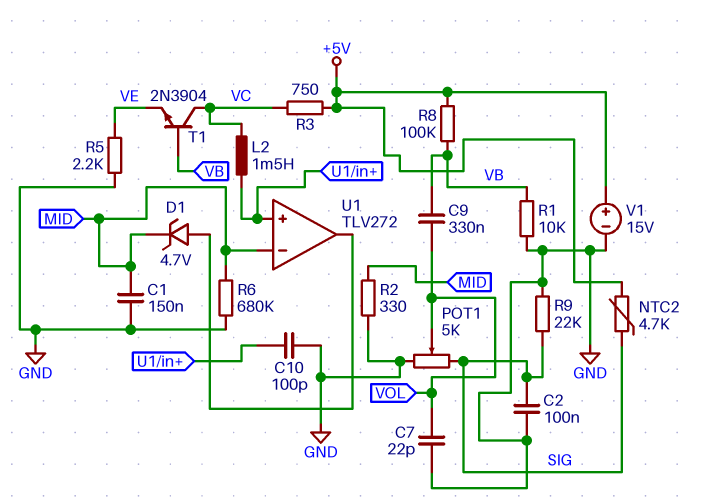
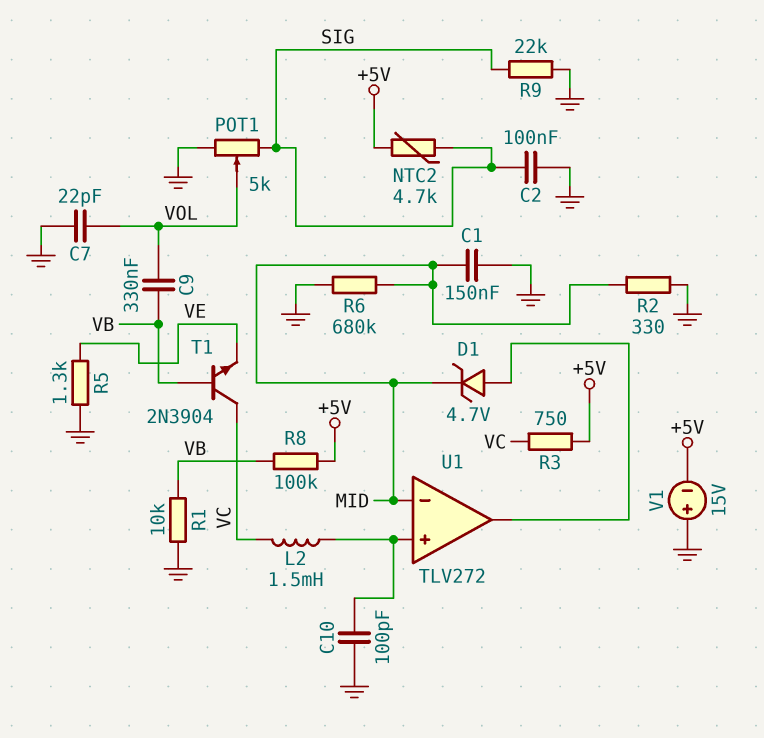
R5: 2.2k (GND, VE) -> 1.3k (GND, VE)
V1: 15V (plus +5V, minus GND) -> 15V (plus GND, minus +5V)

